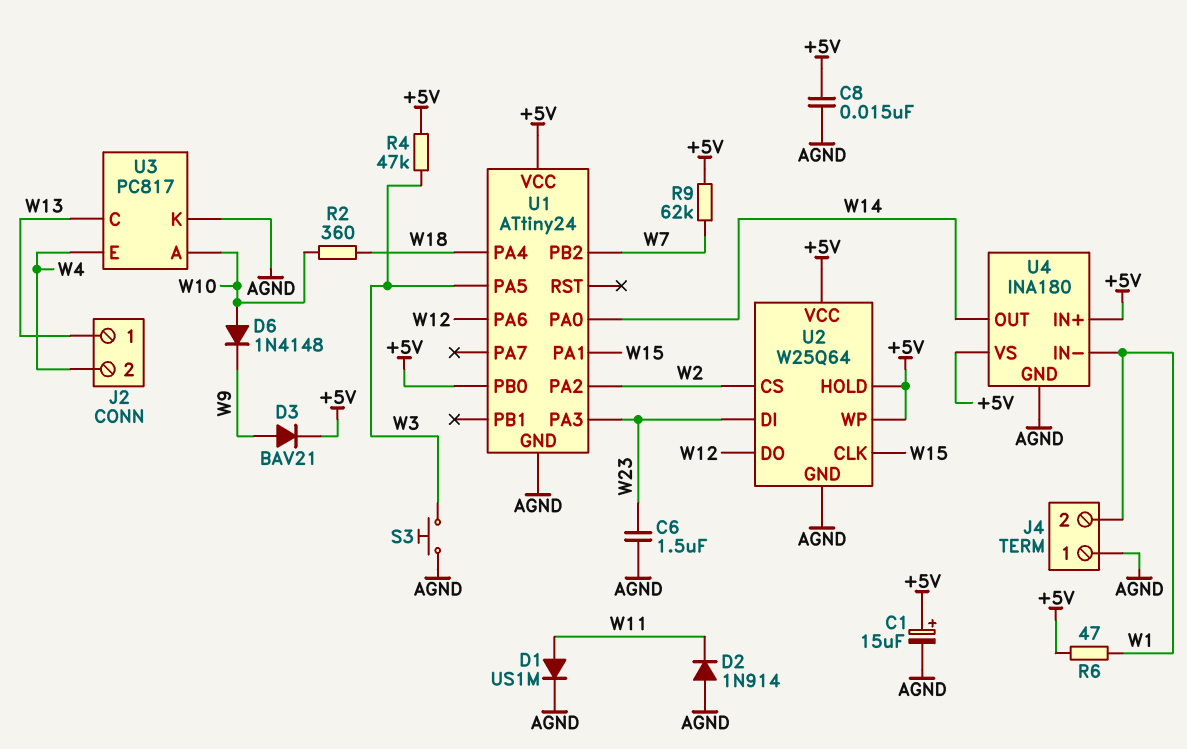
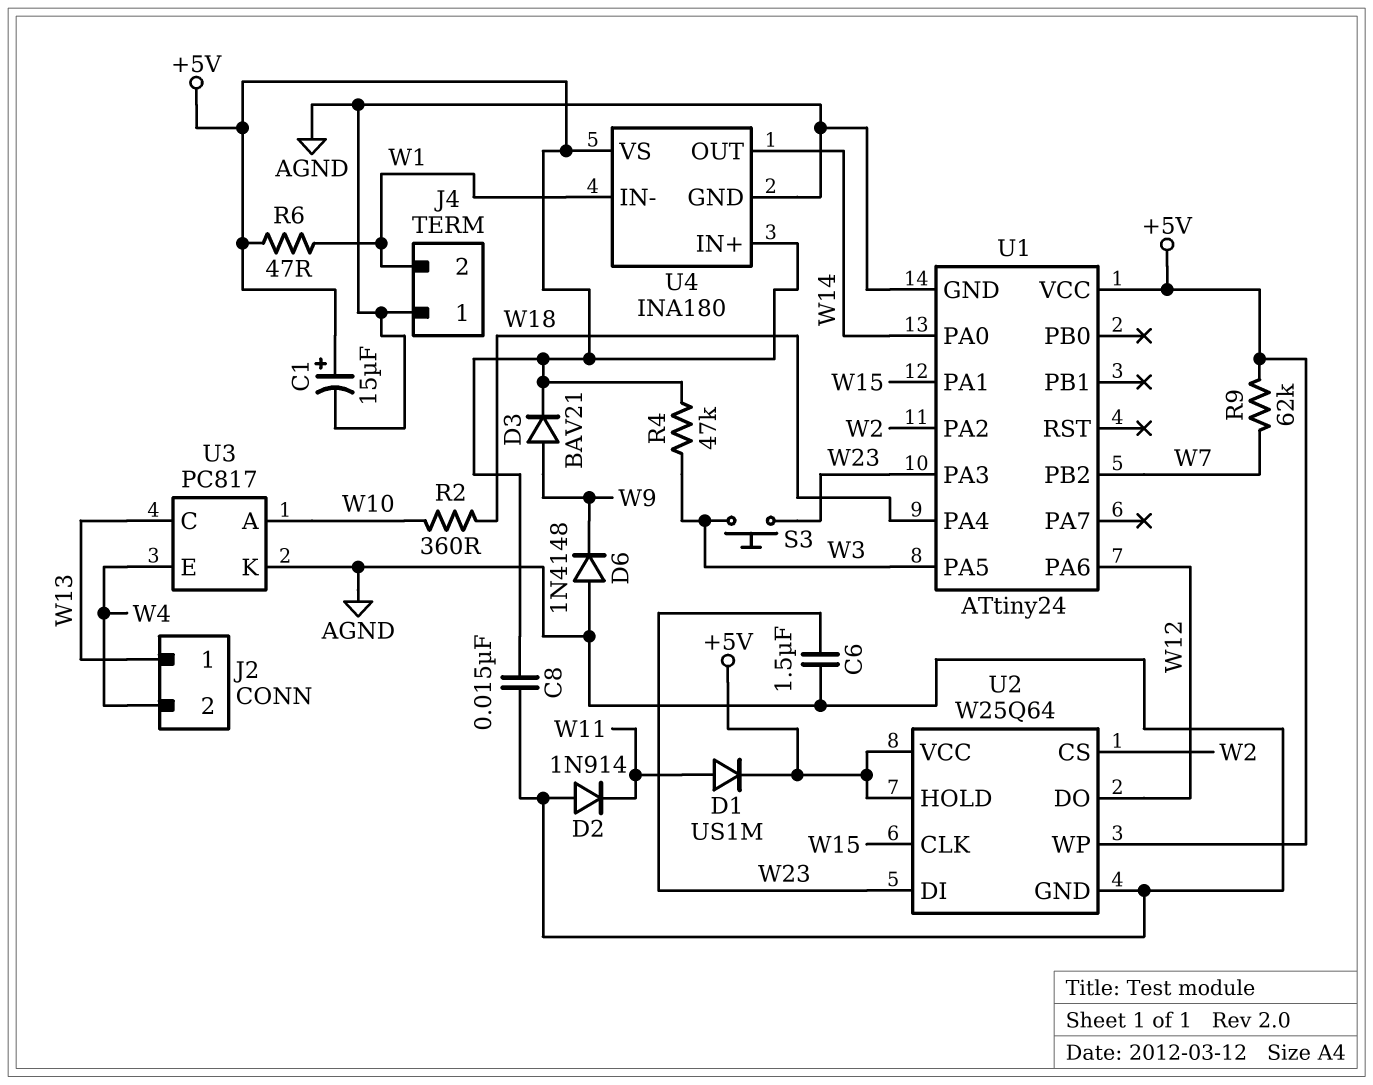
D1: diode US1M (A W11, K AGND) -> diode US1M (A W11, K +5V)
D6: diode 1N4148 (A W10, K W9) -> diode 1N4148 (A AGND, K W9)
S3: button (AGND, W3) -> button (W3, W23)
U1 pin PB0: +5V -> none

